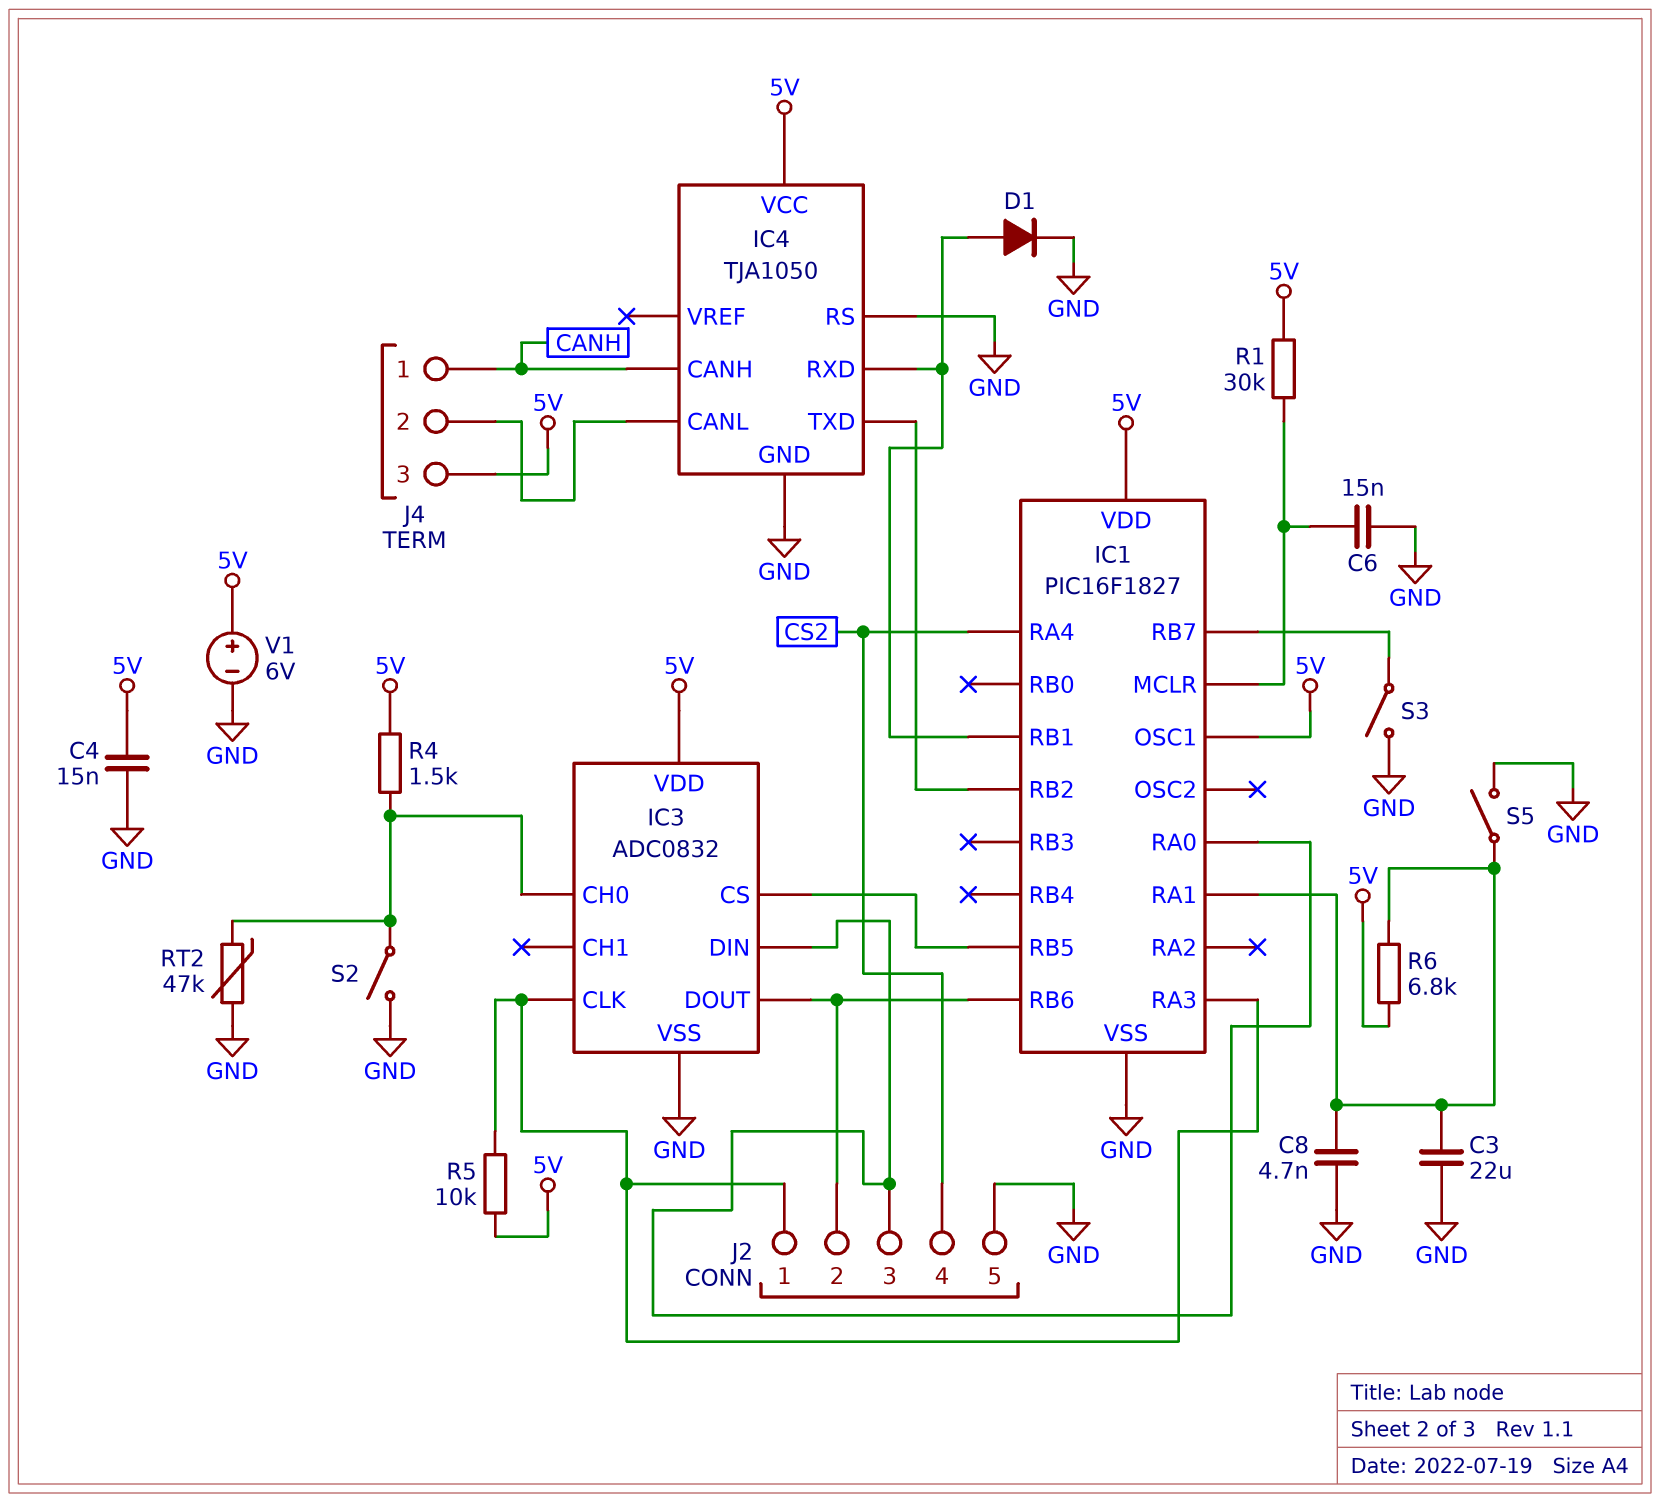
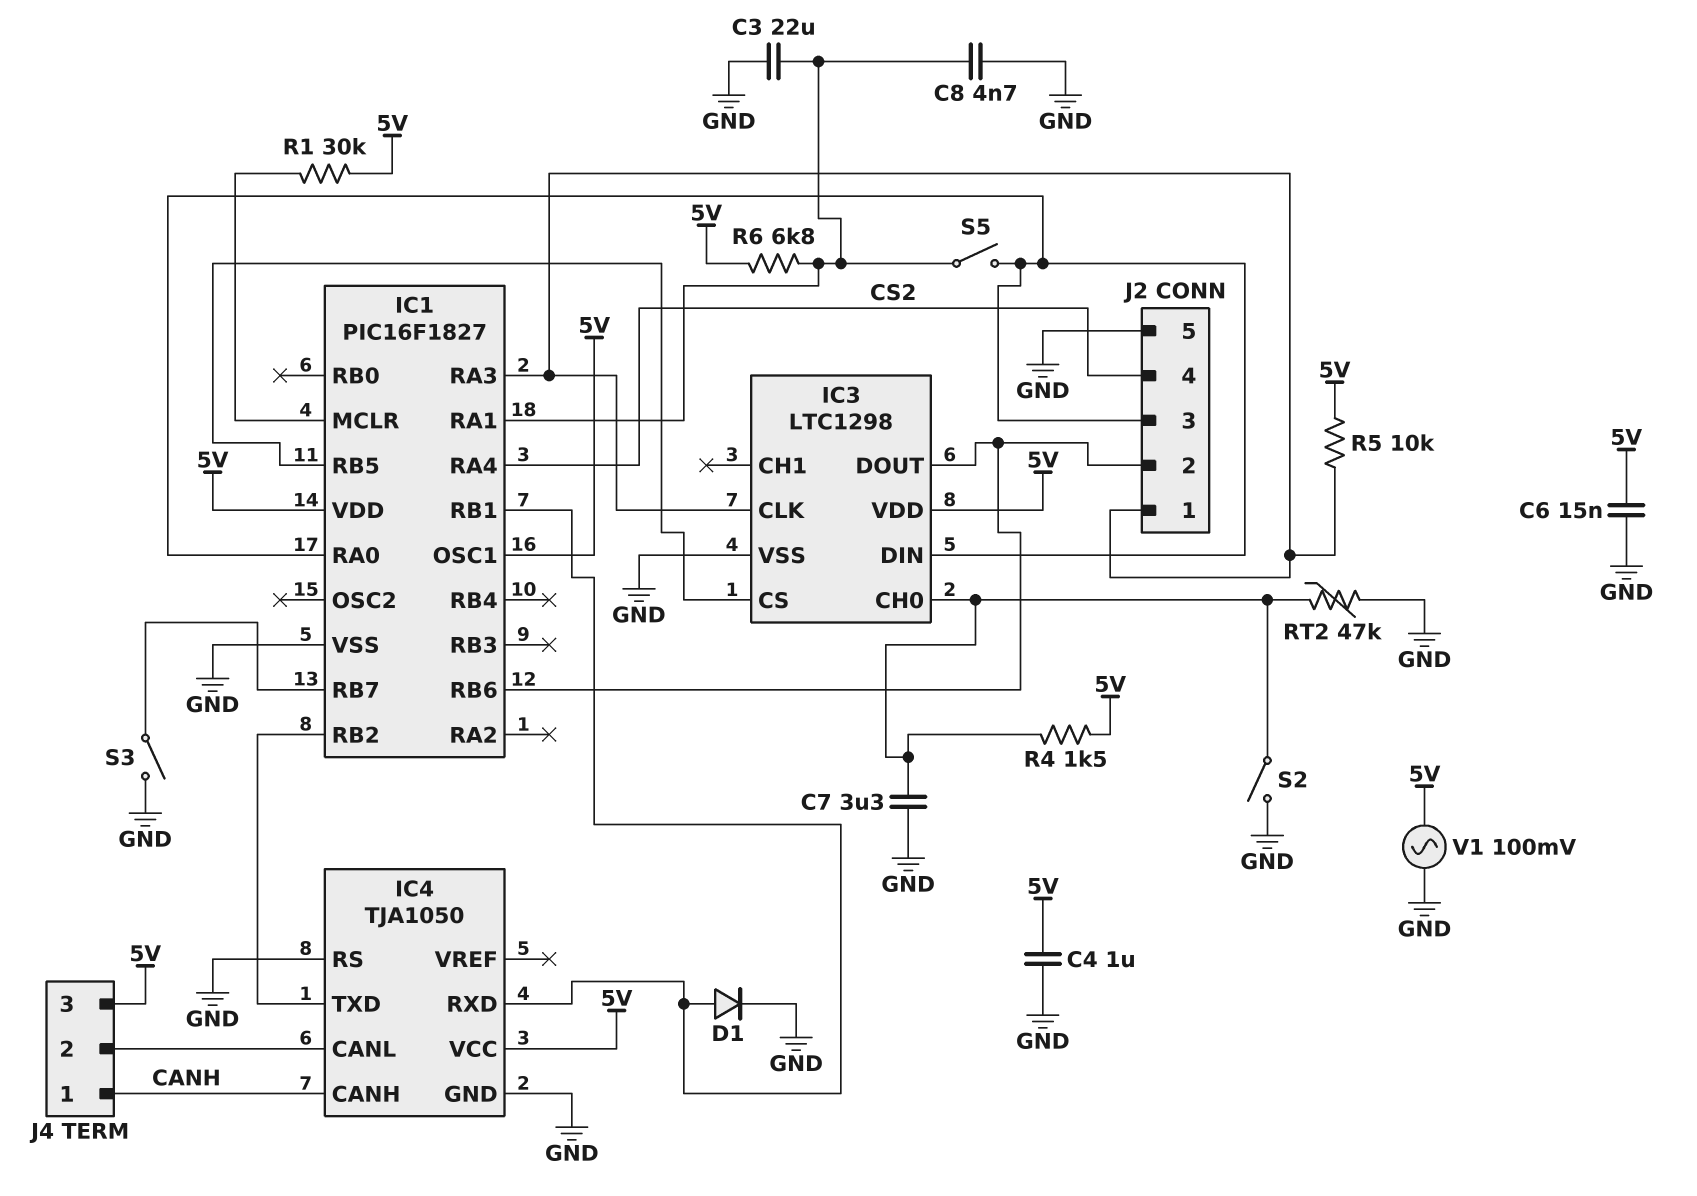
C4: 15nF (5V, GND) -> 1uF (5V, GND)
C6: 15nF (GND, IC1/MCLR) -> 15nF (5V, GND)
C7: none -> 3.3uF (GND, IC3/CH0)
IC3: ADC0832 -> LTC1298
S5: switch (GND, IC1/RA1) -> switch (IC1/RA0, IC1/RA1)
V1: 6V (plus 5V, minus GND) -> AC 100mV (5V, GND)

